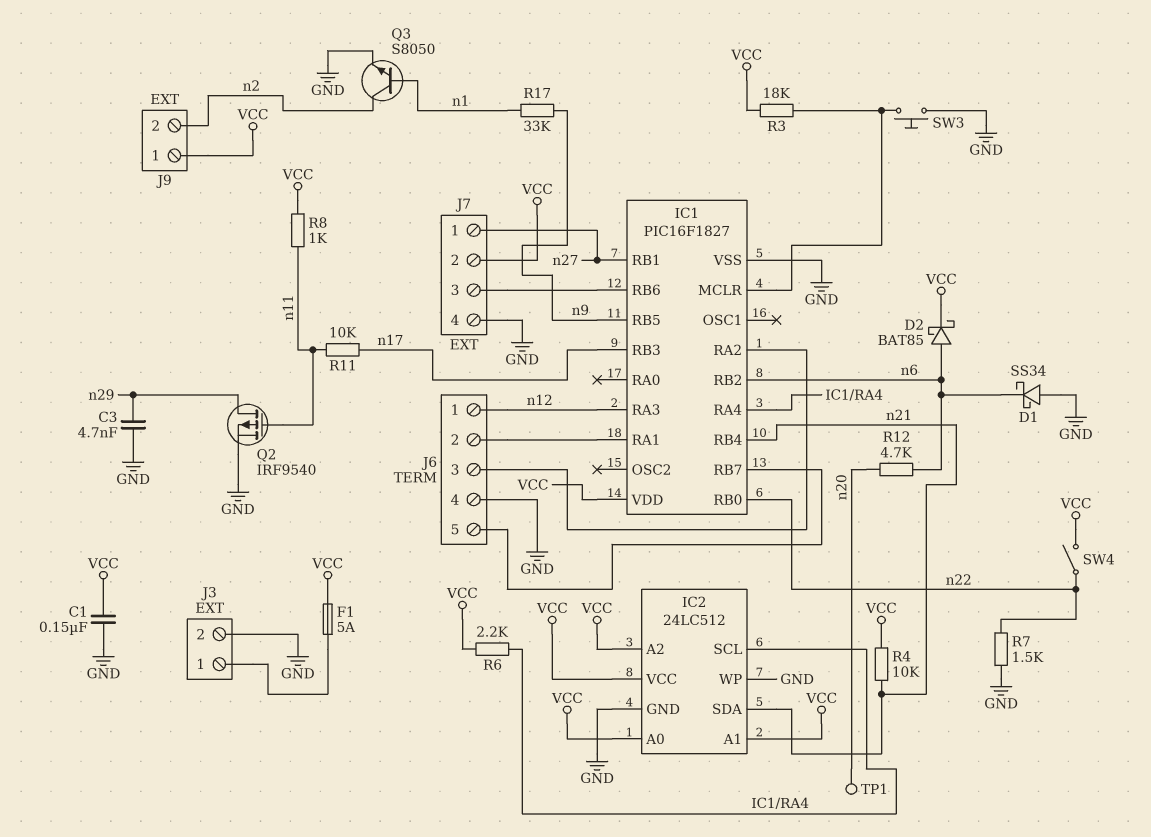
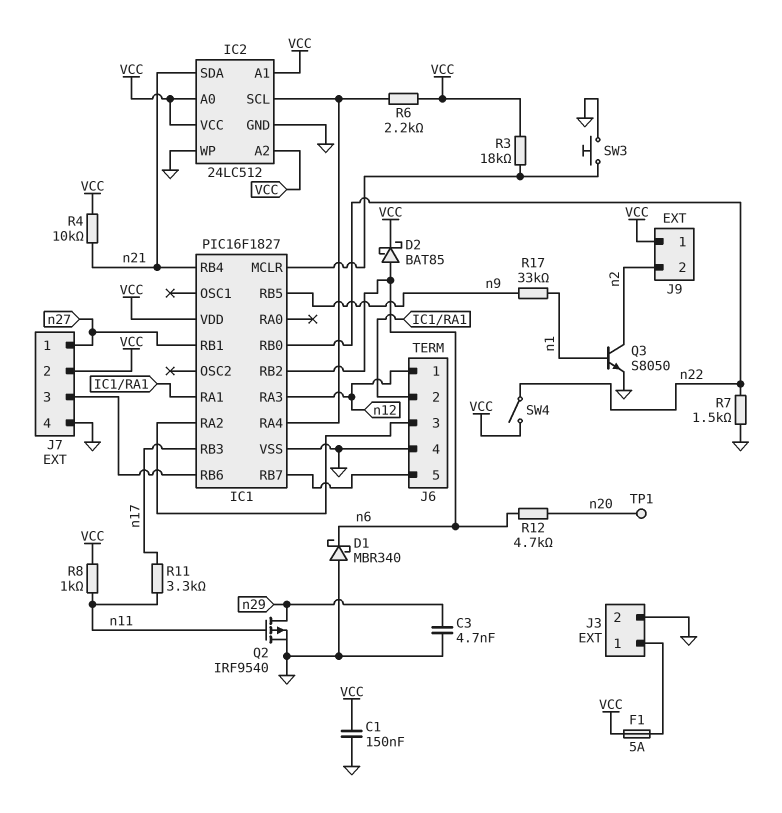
D1: schottky SS34 (A GND, K n6) -> schottky MBR340 (A GND, K n6)
R11: 10k (n11, n17) -> 3.3k (n11, n17)

